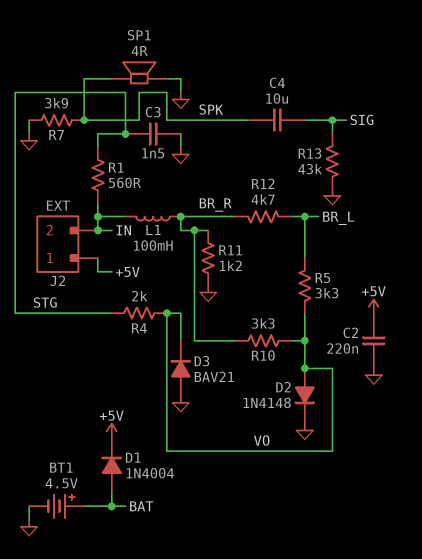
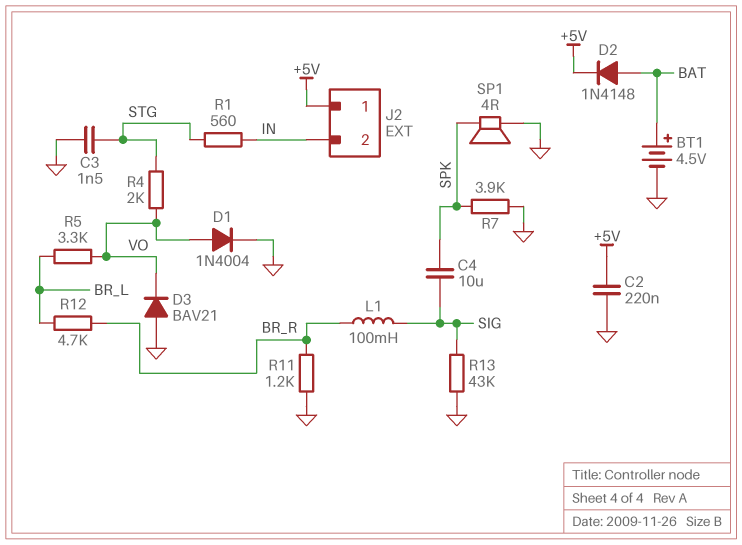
D1: diode 1N4004 (A BAT, K +5V) -> diode 1N4004 (A VO, K GND)
D2: diode 1N4148 (A VO, K GND) -> diode 1N4148 (A BAT, K +5V)
L1: 100mH (BR_R, IN) -> 100mH (BR_R, SIG)
R10: 3.3k (BR_R, VO) -> none

